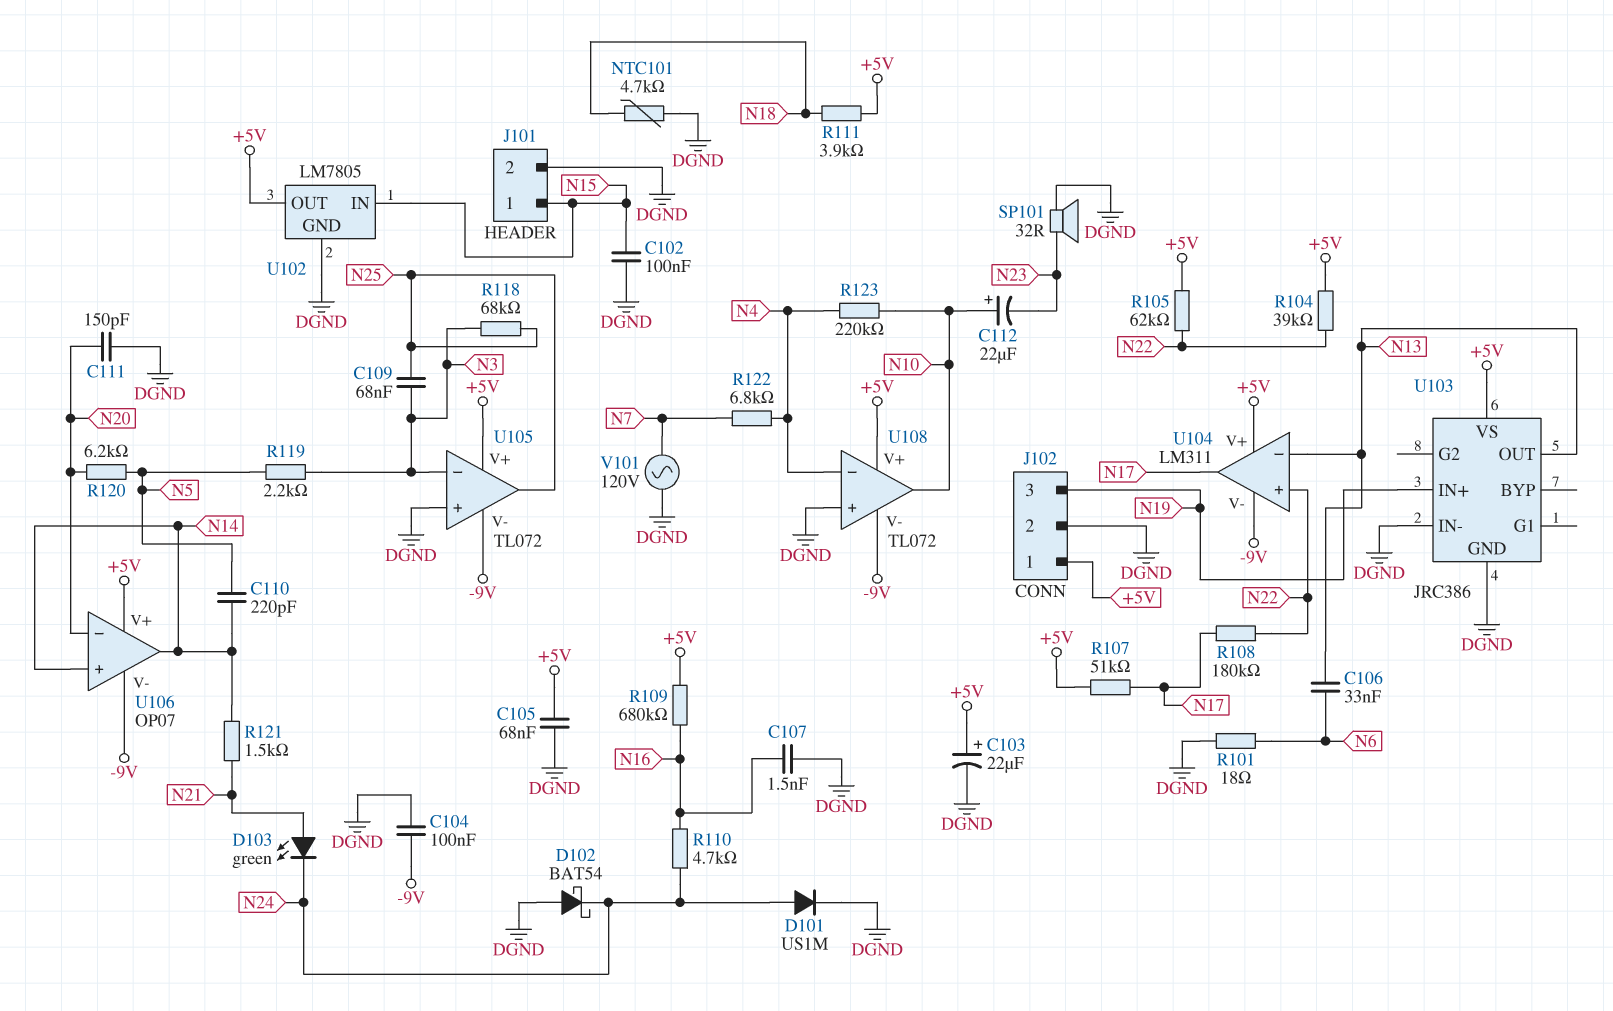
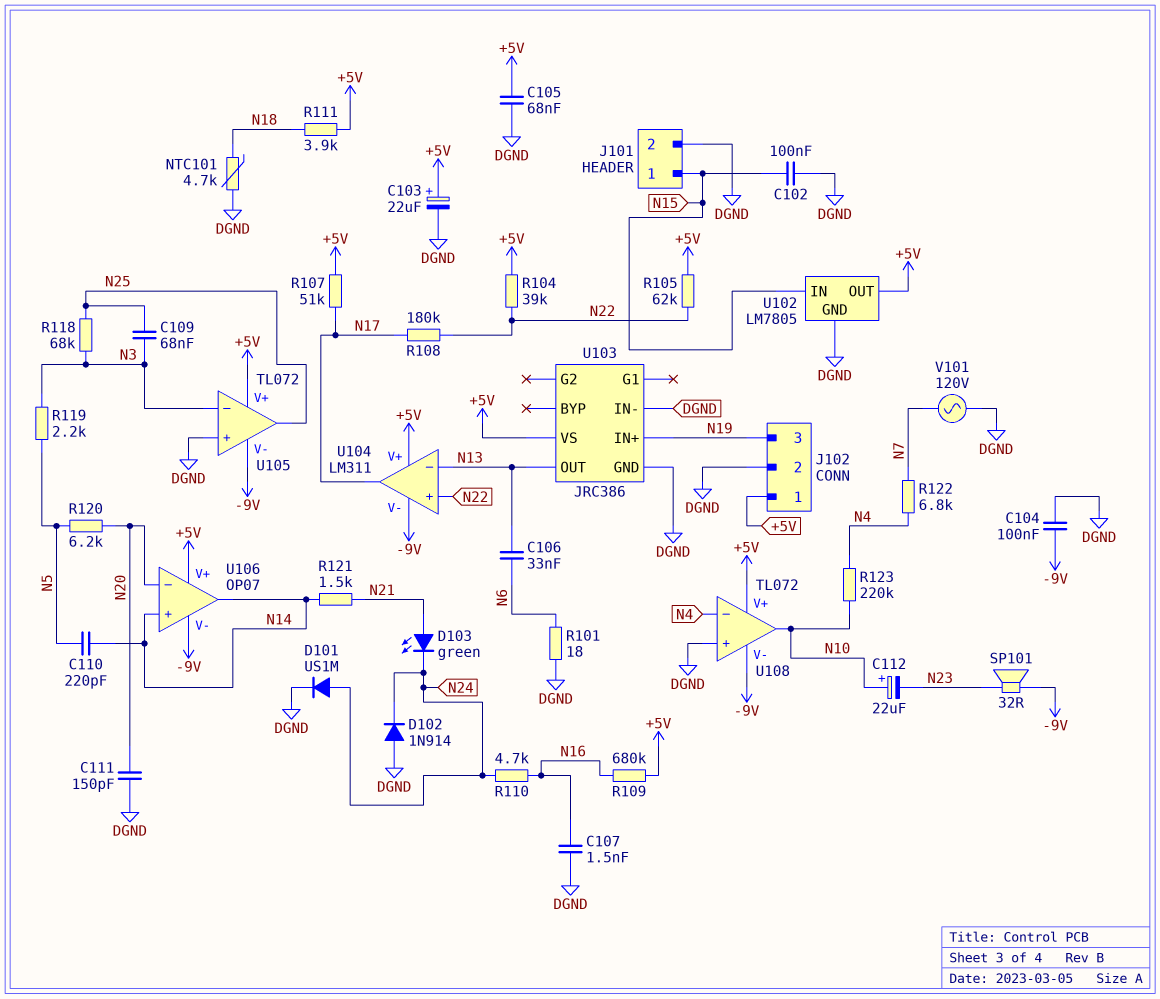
D102: schottky BAT54 (A DGND, K N24) -> diode 1N914 (A DGND, K N24)
SP101: speaker 32R (DGND, N23) -> speaker 32R (-9V, N23)

